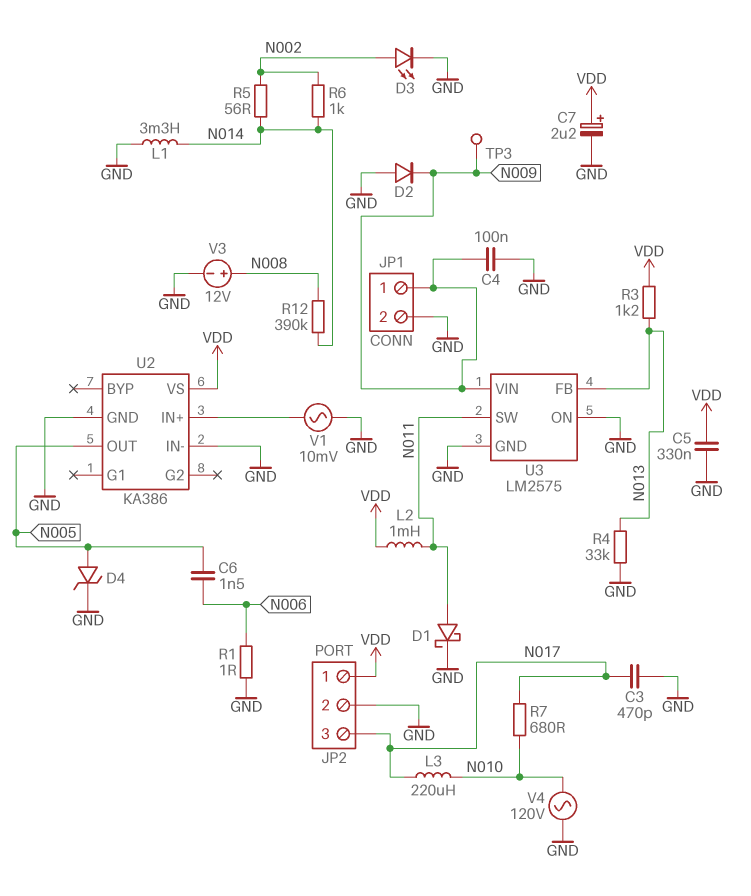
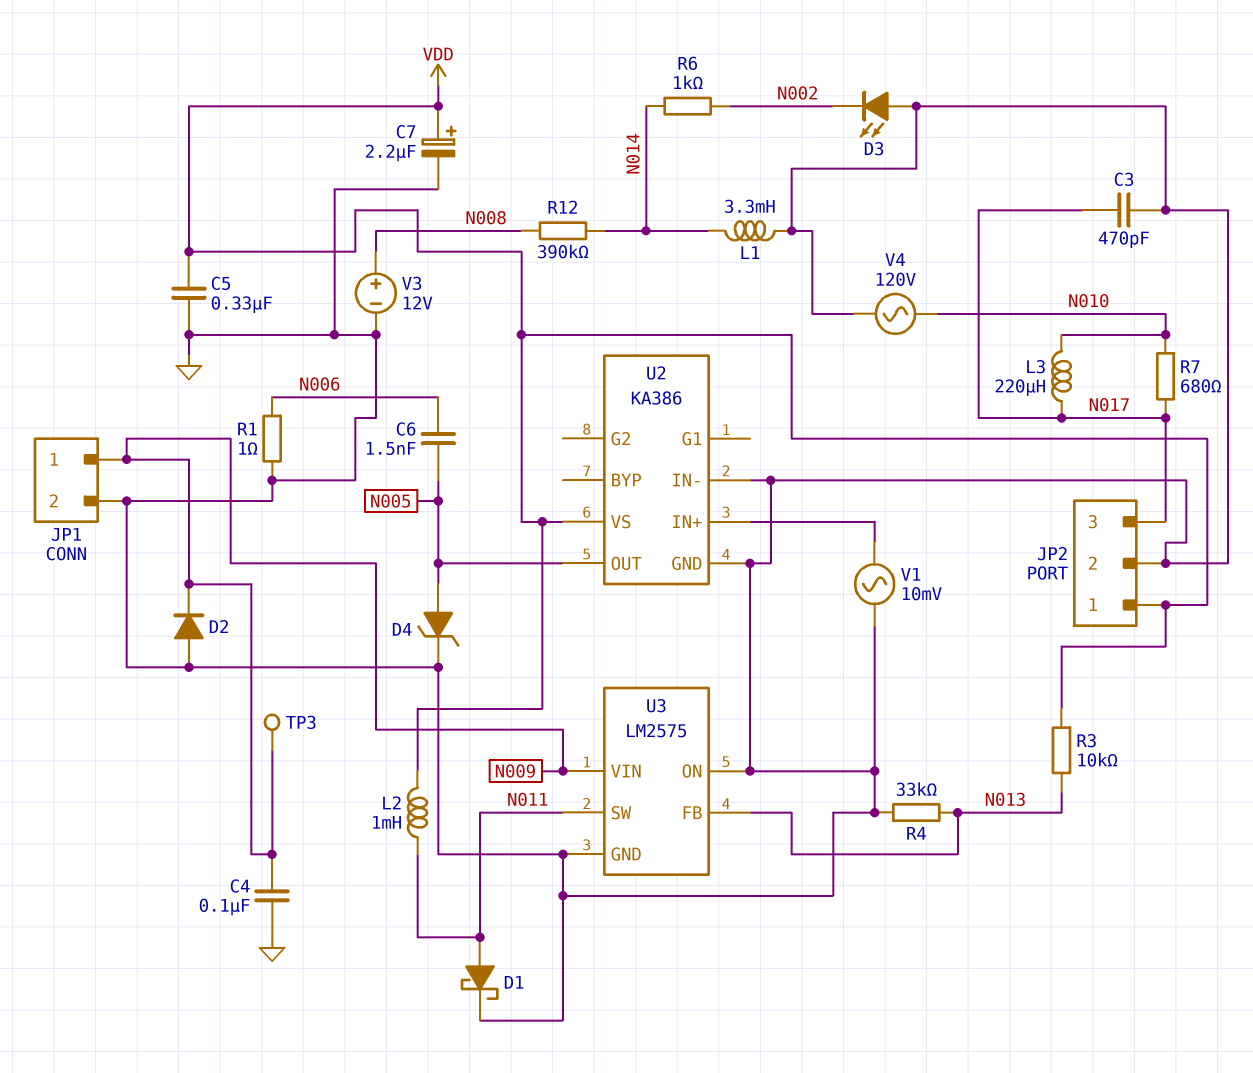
D3: LED (A N002, K GND) -> LED (A GND, K N002)
R3: 1.2k (N013, VDD) -> 10k (N013, VDD)
R5: 56 (N002, N014) -> none

